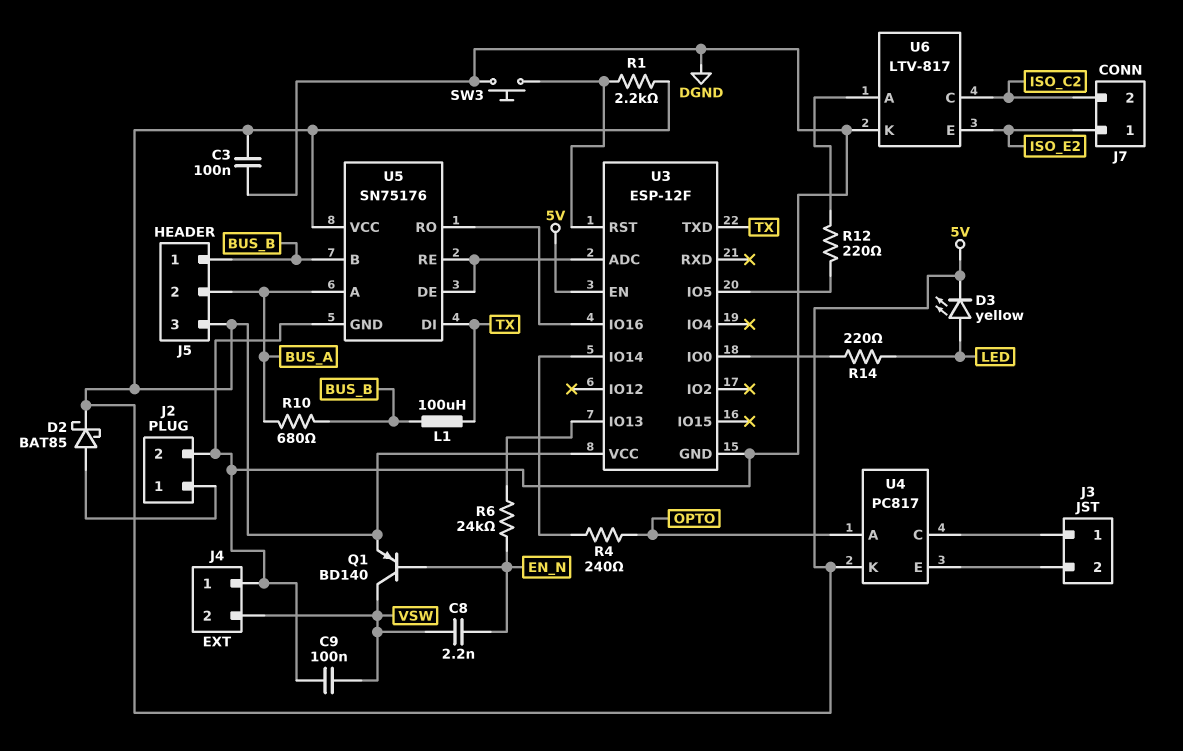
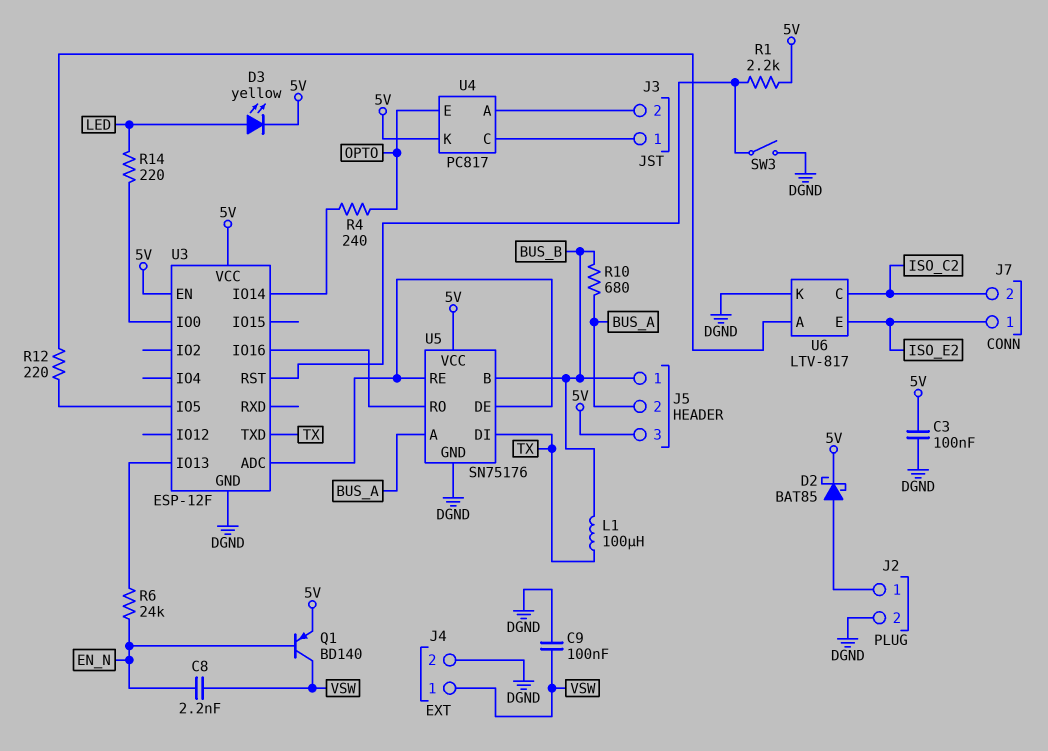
J4 pin 1: DGND -> VSW
J4 pin 2: VSW -> DGND
SW3: button (DGND, U3/RST) -> switch (DGND, U3/RST)
U4 pin A: OPTO -> J3/2
U4 pin E: J3/2 -> OPTO

